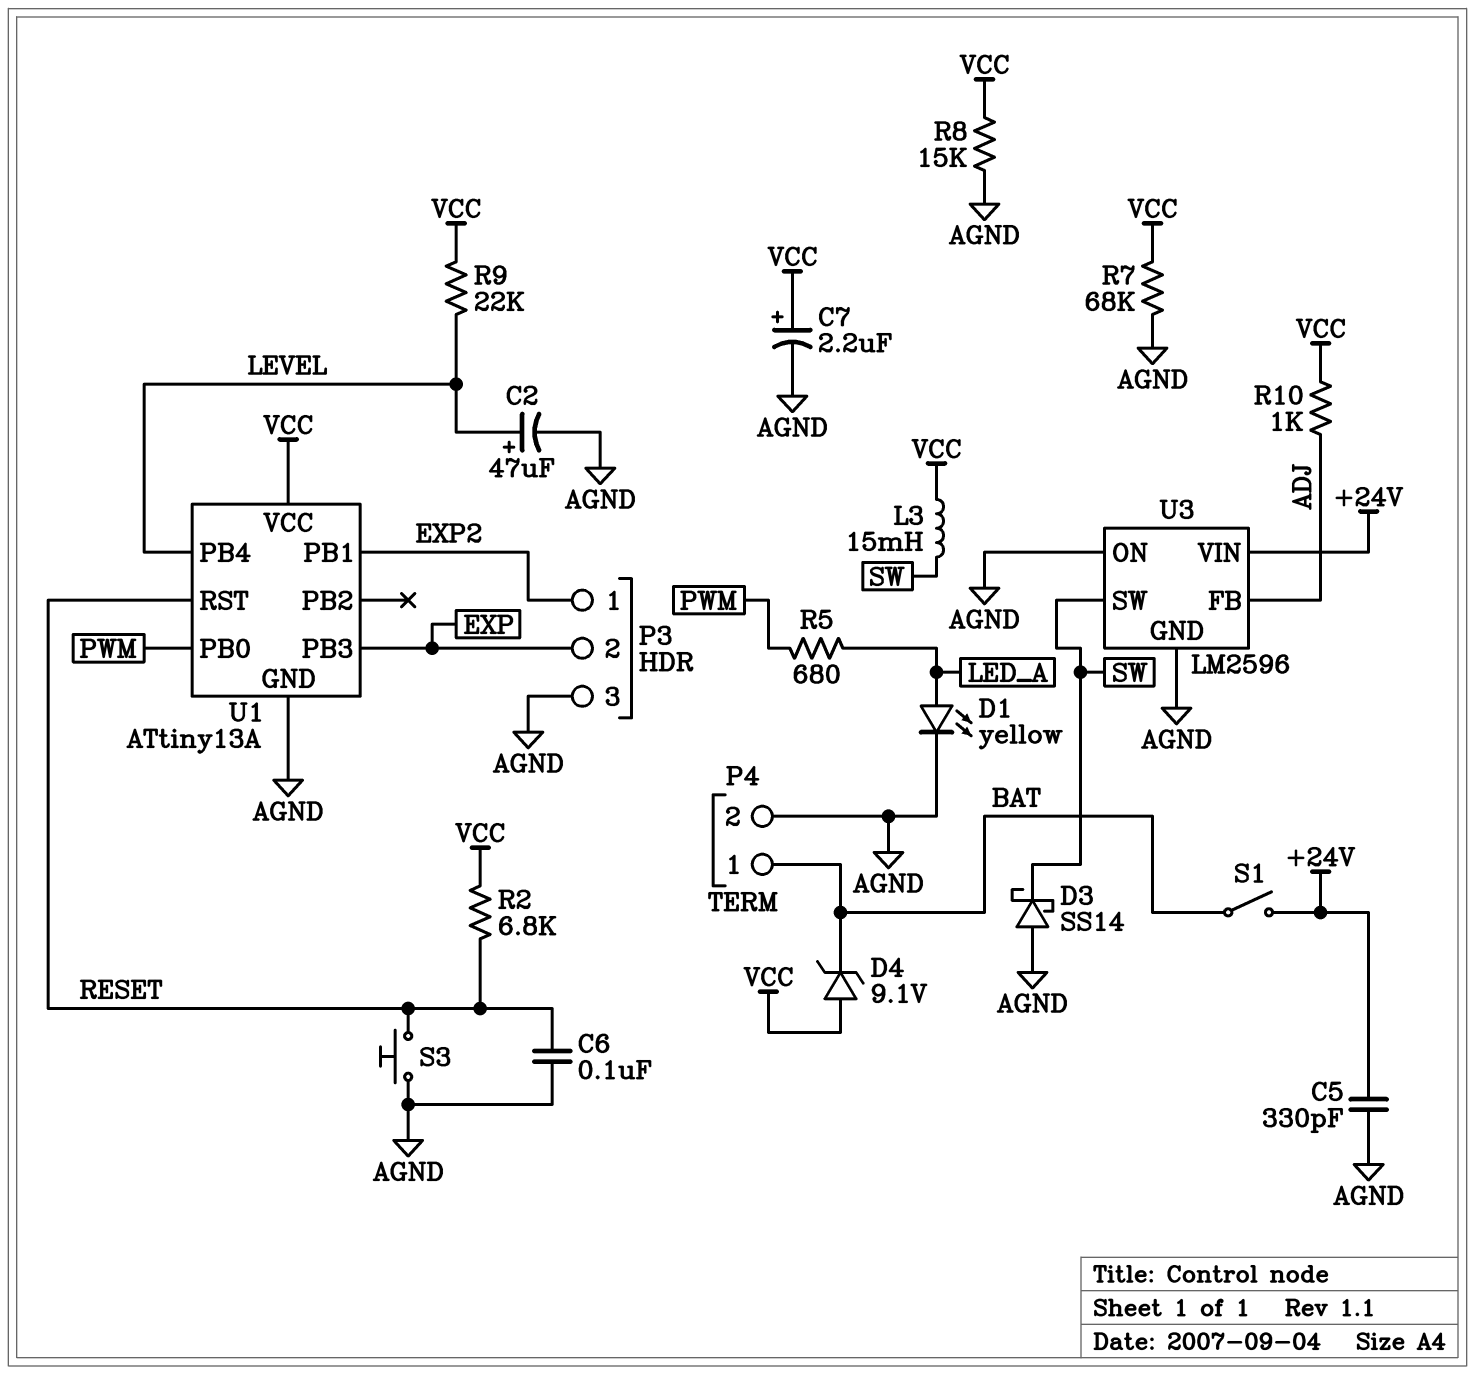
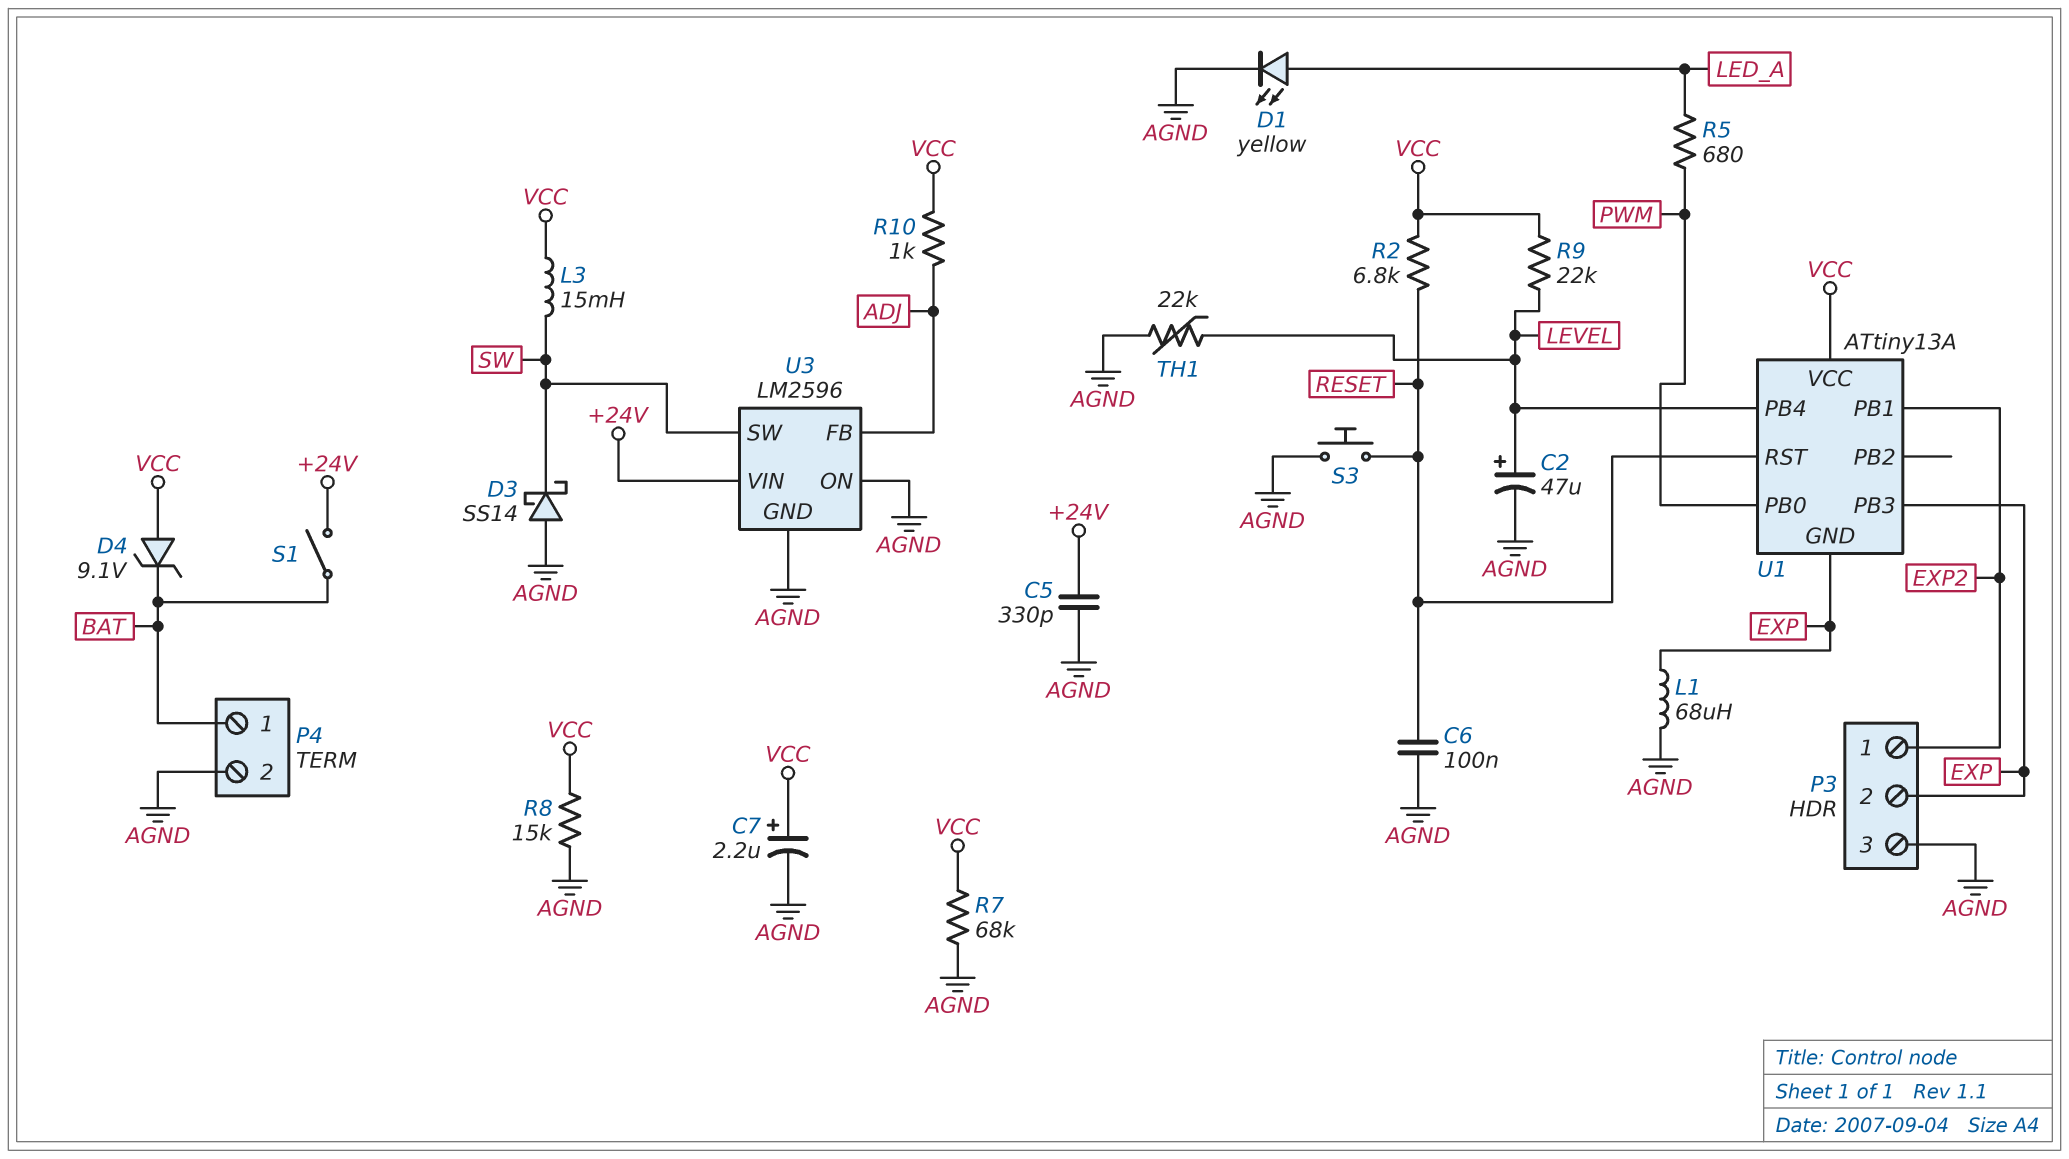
L1: none -> 68uH (AGND, EXP)
TH1: none -> 22k (AGND, LEVEL)
U1 pin GND: AGND -> EXP

